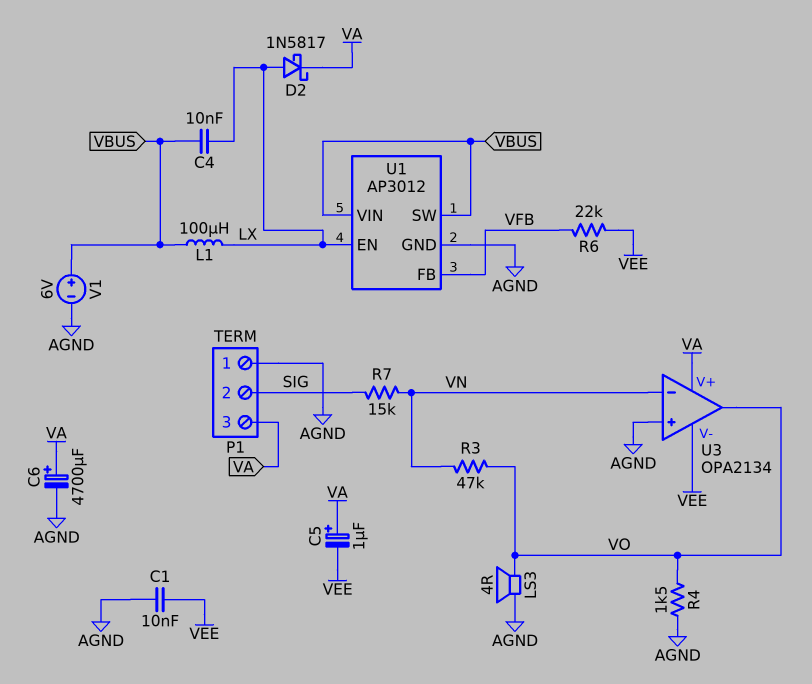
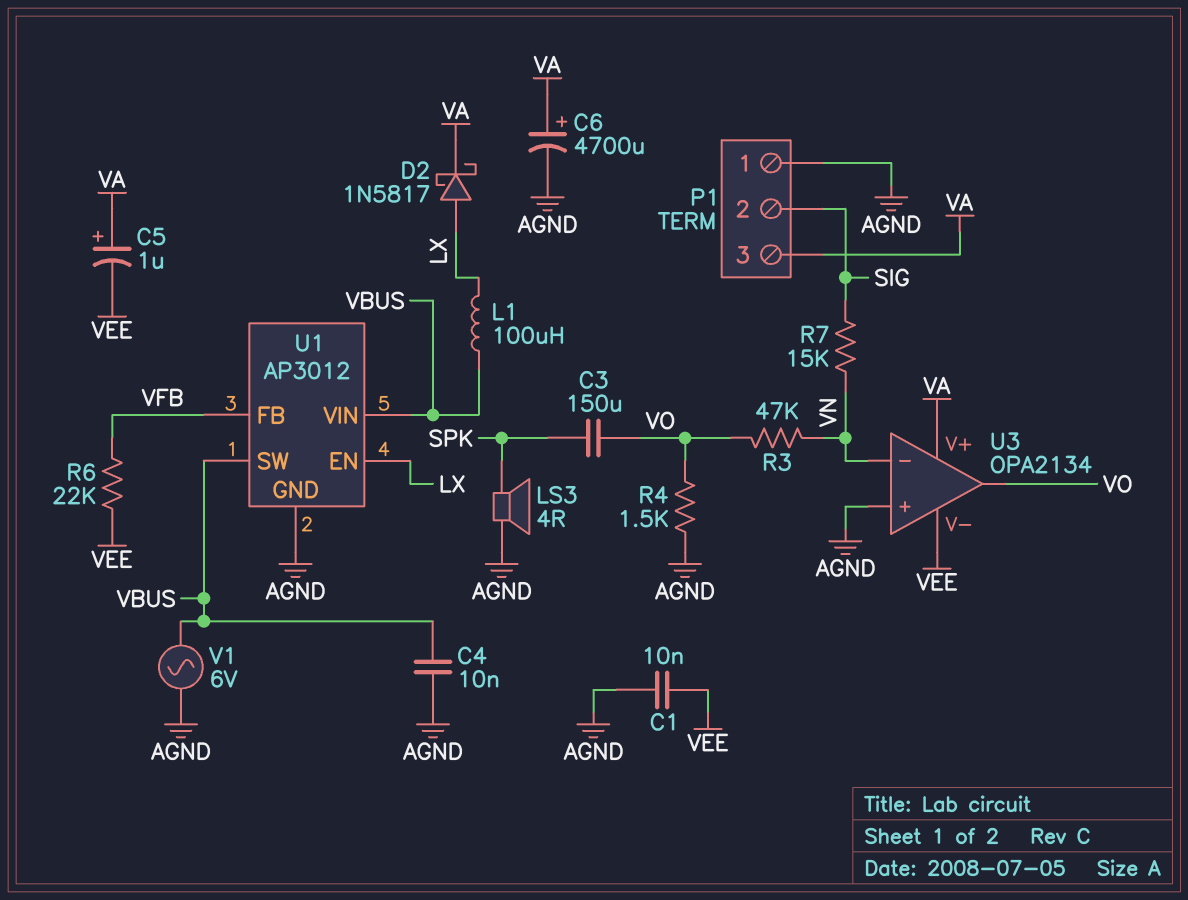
C3: none -> 150uF (SPK, VO)
C4: 10nF (LX, VBUS) -> 10nF (AGND, VBUS)
LS3: speaker 4R (AGND, VO) -> speaker 4R (AGND, SPK)
V1: 6V (plus VBUS, minus AGND) -> AC 6V (AGND, VBUS)

